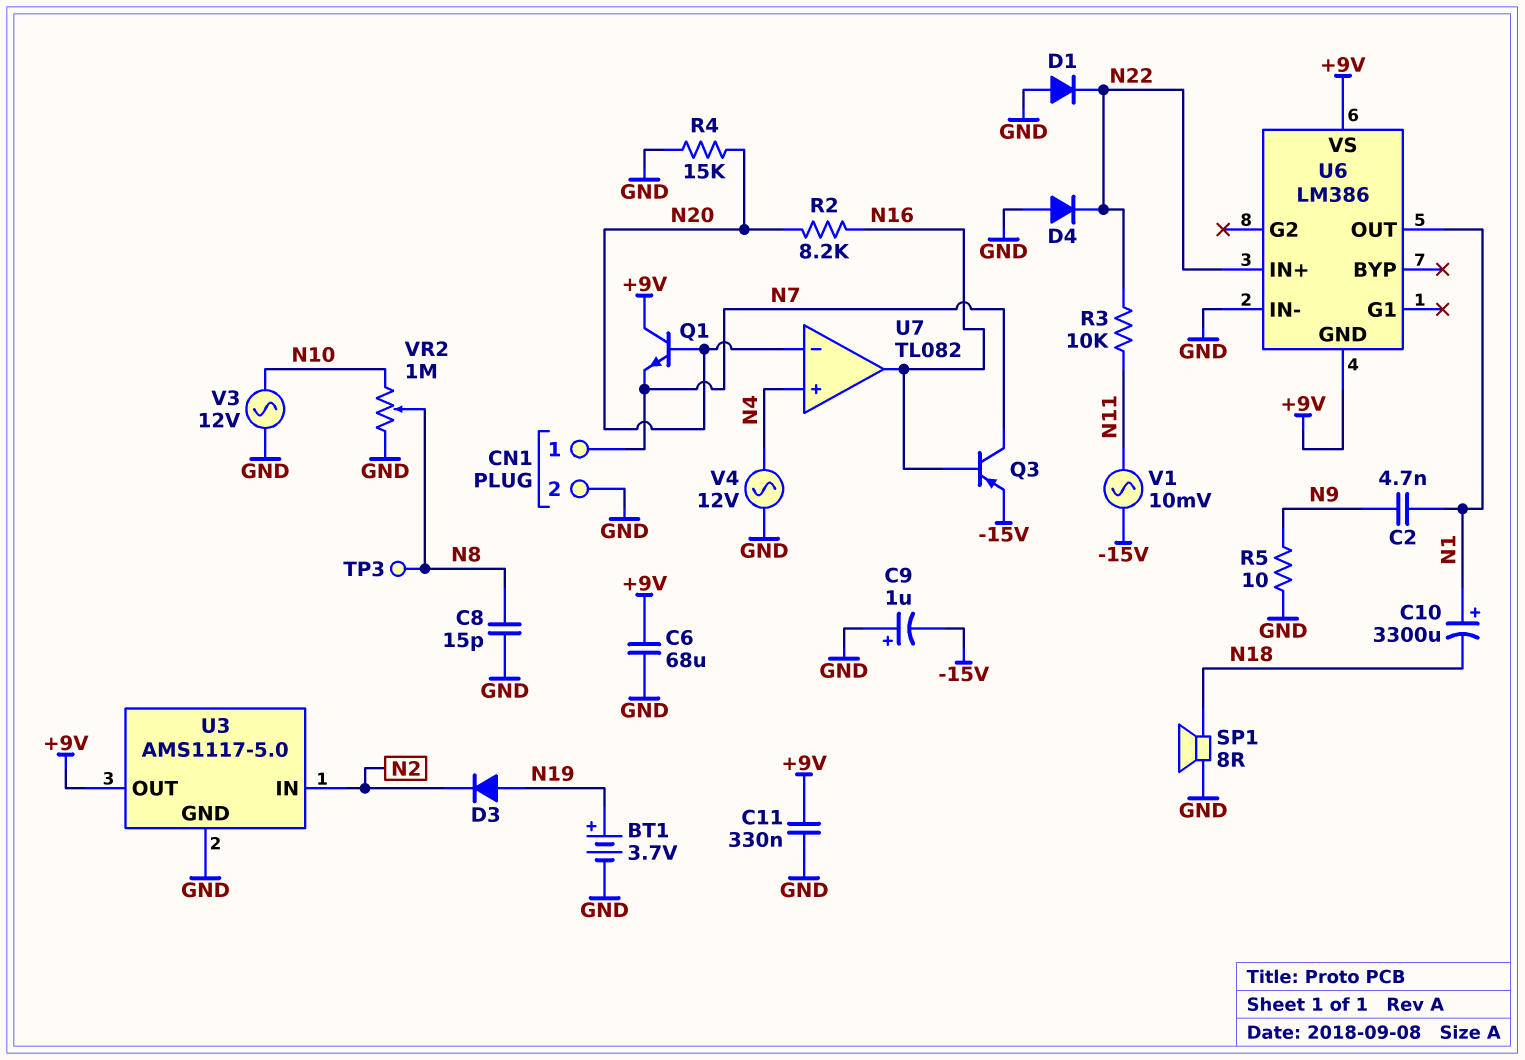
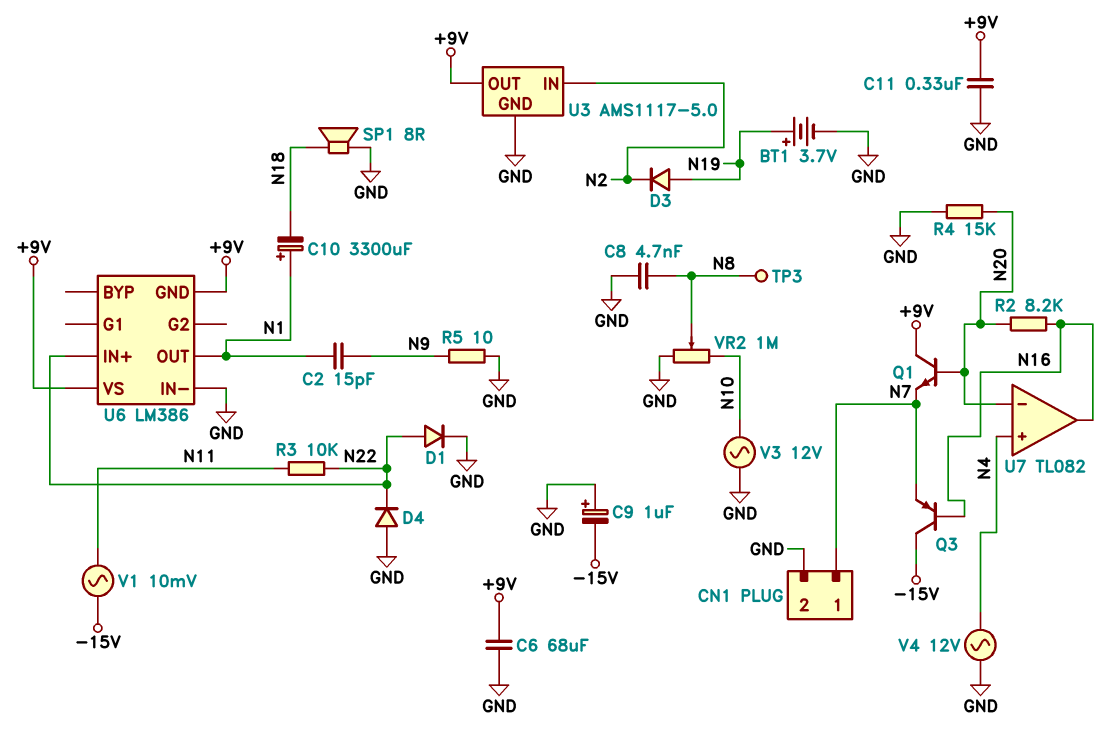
C2: 4.7nF (N1, N9) -> 15pF (N1, N9)
C8: 15pF (GND, N8) -> 4.7nF (GND, N8)
D1: diode (A GND, K N22) -> diode (A N22, K GND)
Q3: PNP (B N16, C N7, E -15V) -> PNP (B N16, C -15V, E N7)

